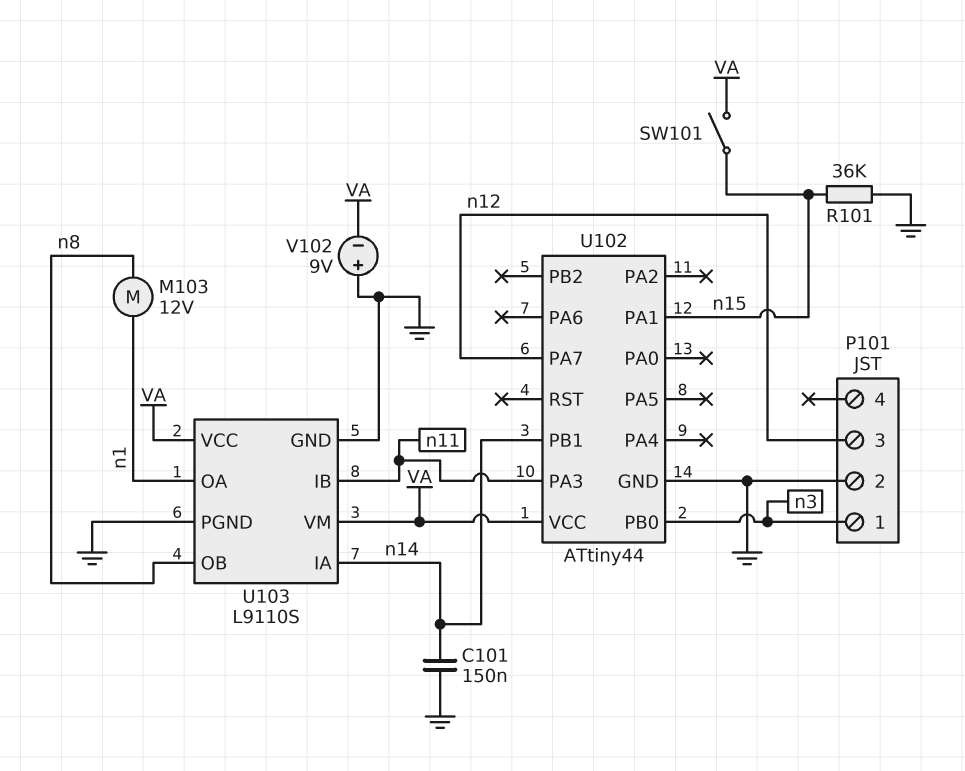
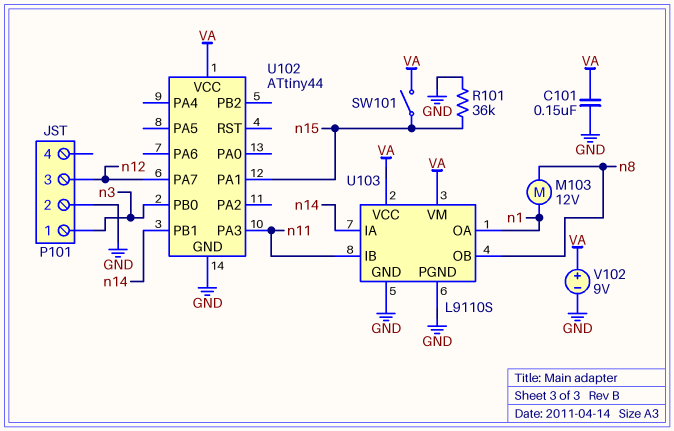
C101: 150nF (GND, n14) -> 150nF (GND, VA)
V102: 9V (plus GND, minus VA) -> 9V (plus VA, minus GND)

